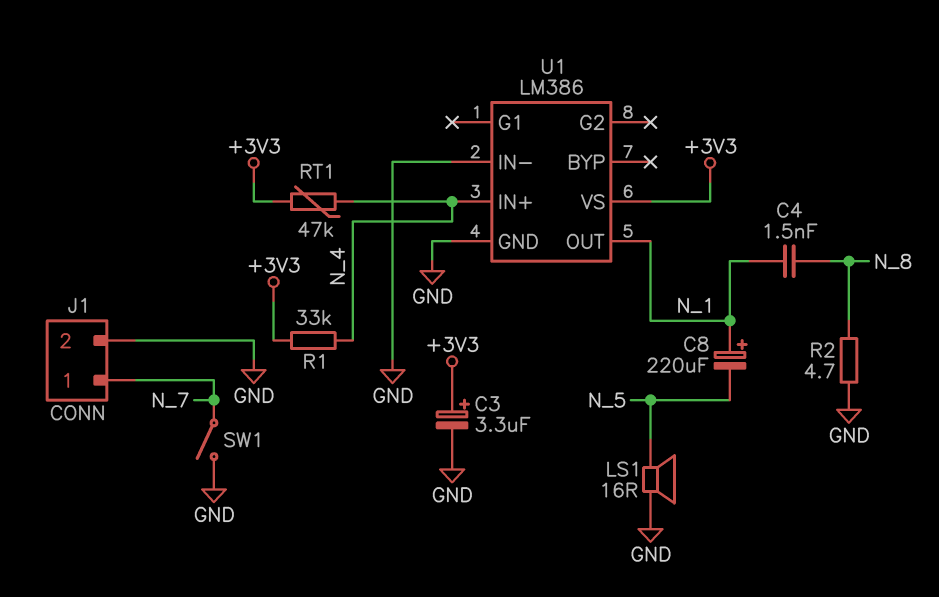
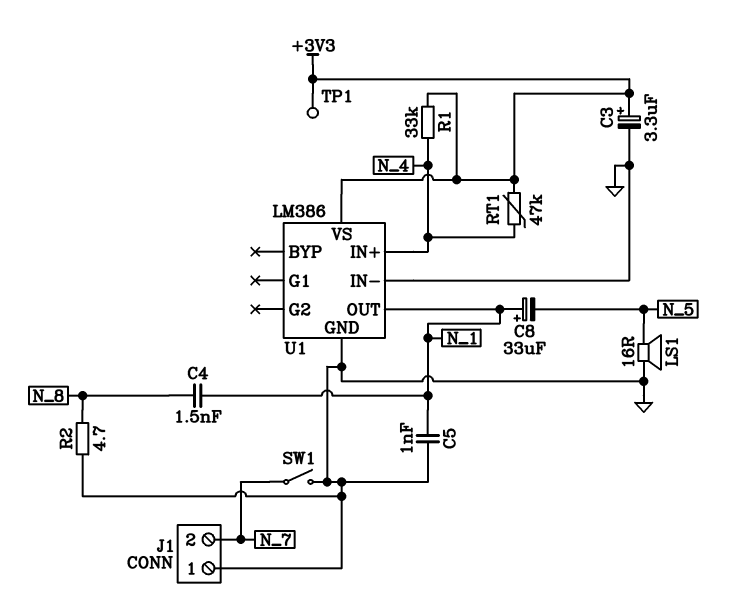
C5: none -> 1nF (GND, N_1)
C8: 220uF (plus N_1, minus N_5) -> 33uF (plus N_1, minus N_5)
J1 pin 1: N_7 -> GND
J1 pin 2: GND -> N_7
TP1: none -> test point (+3V3)

